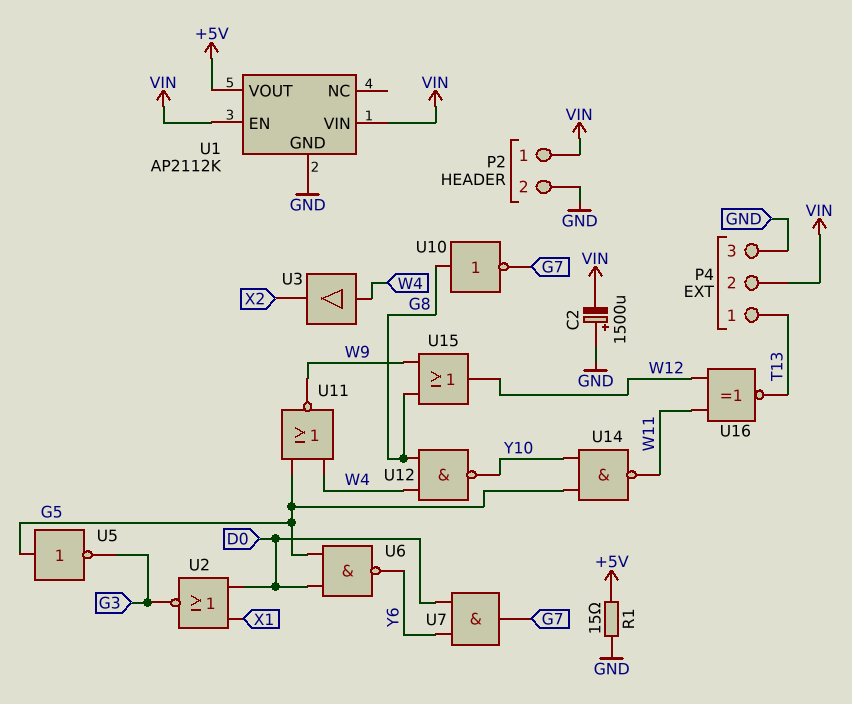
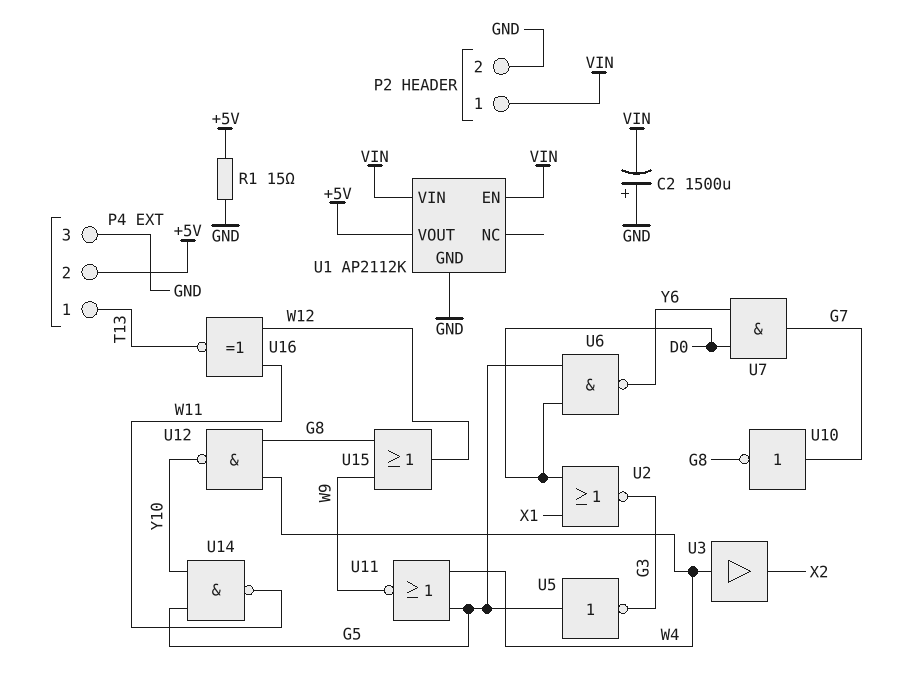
P4 pin 2: VIN -> +5V
U10: NOT (in G8, out G7) -> NOT (in G7, out G8)

